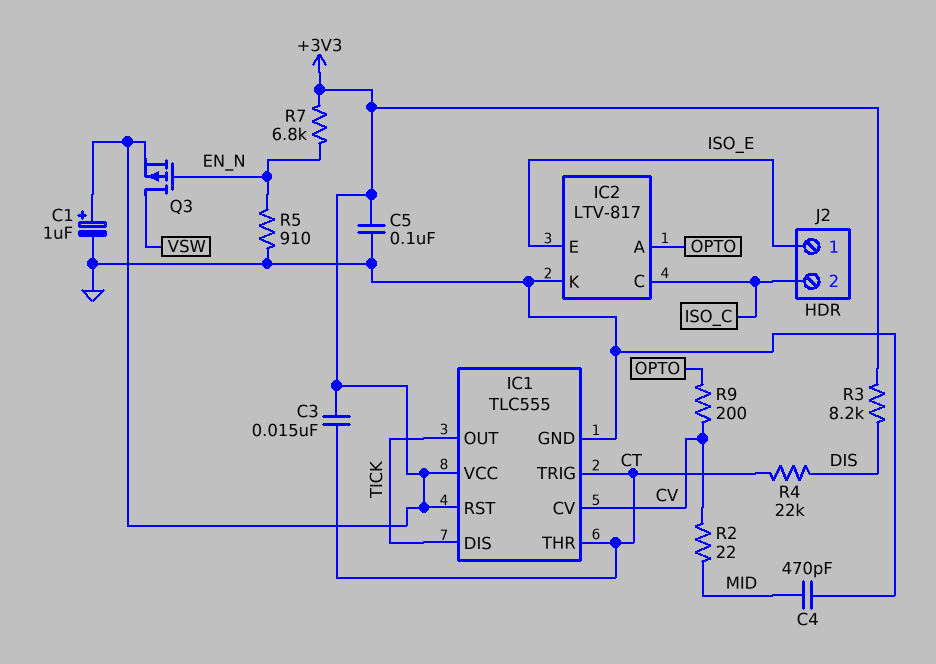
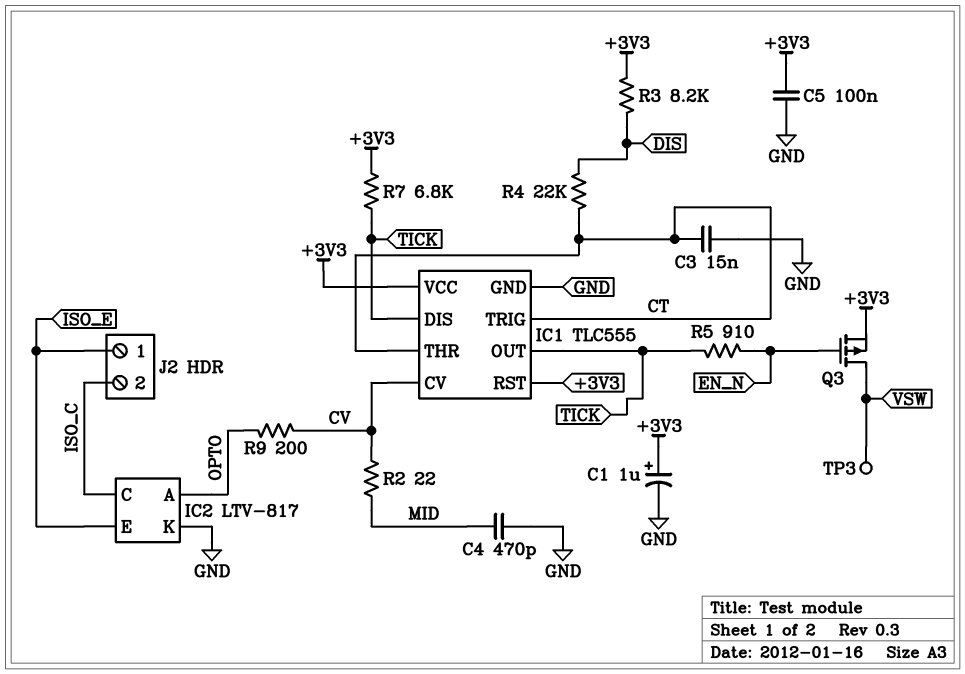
C3: 15nF (+3V3, CT) -> 15nF (CT, GND)
R5: 910 (EN_N, GND) -> 910 (EN_N, TICK)
R7: 6.8k (+3V3, EN_N) -> 6.8k (+3V3, TICK)
TP3: none -> test point (VSW)

